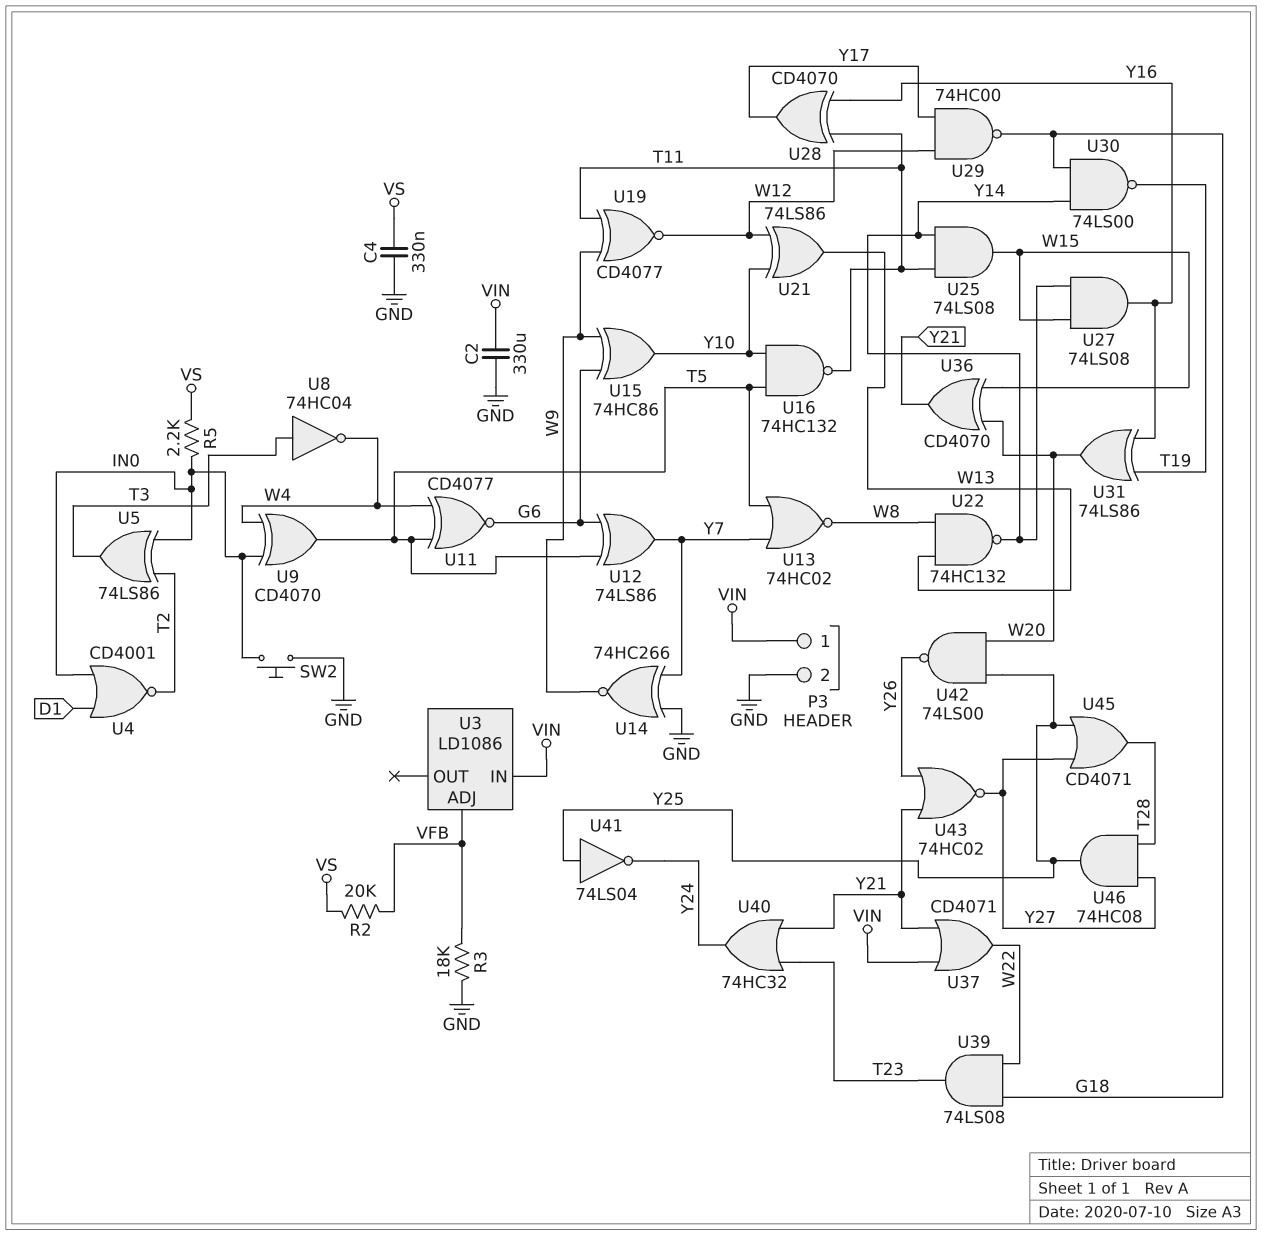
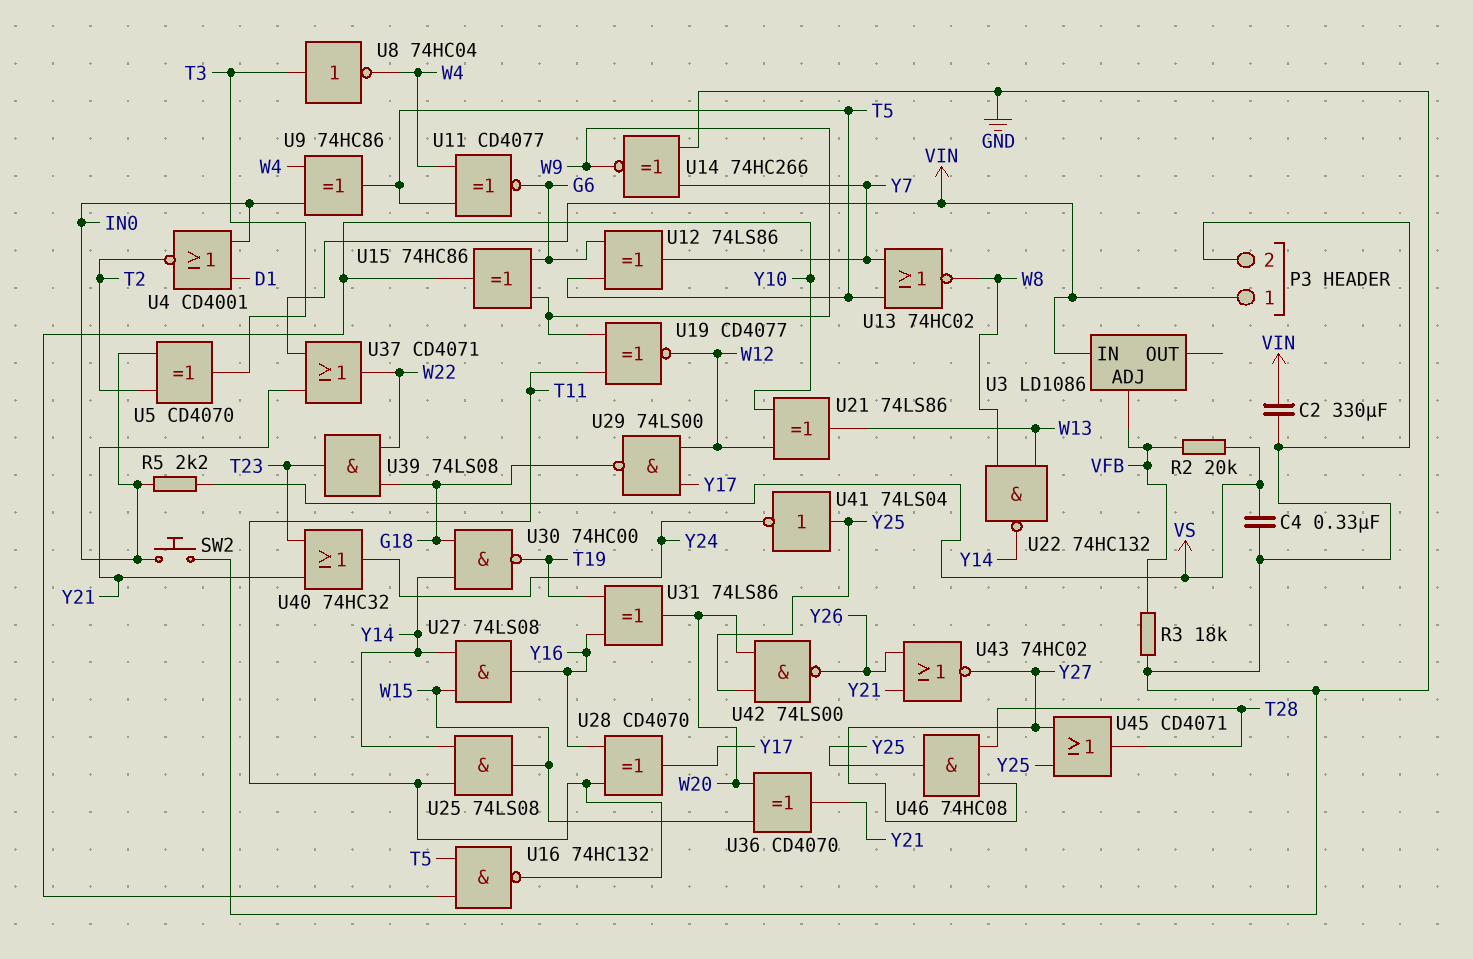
U5: XOR 74LS86 (in IN0, in T2, out T3) -> XOR CD4070 (in IN0, in T2, out T3)
U9: XOR CD4070 (in IN0, in W4, out T5) -> XOR 74HC86 (in IN0, in W4, out T5)
U29: NAND 74HC00 (in W12, in Y17, out G18) -> NAND 74LS00 (in W12, in Y17, out G18)
U30: NAND 74LS00 (in G18, in Y14, out T19) -> NAND 74HC00 (in G18, in Y14, out T19)

